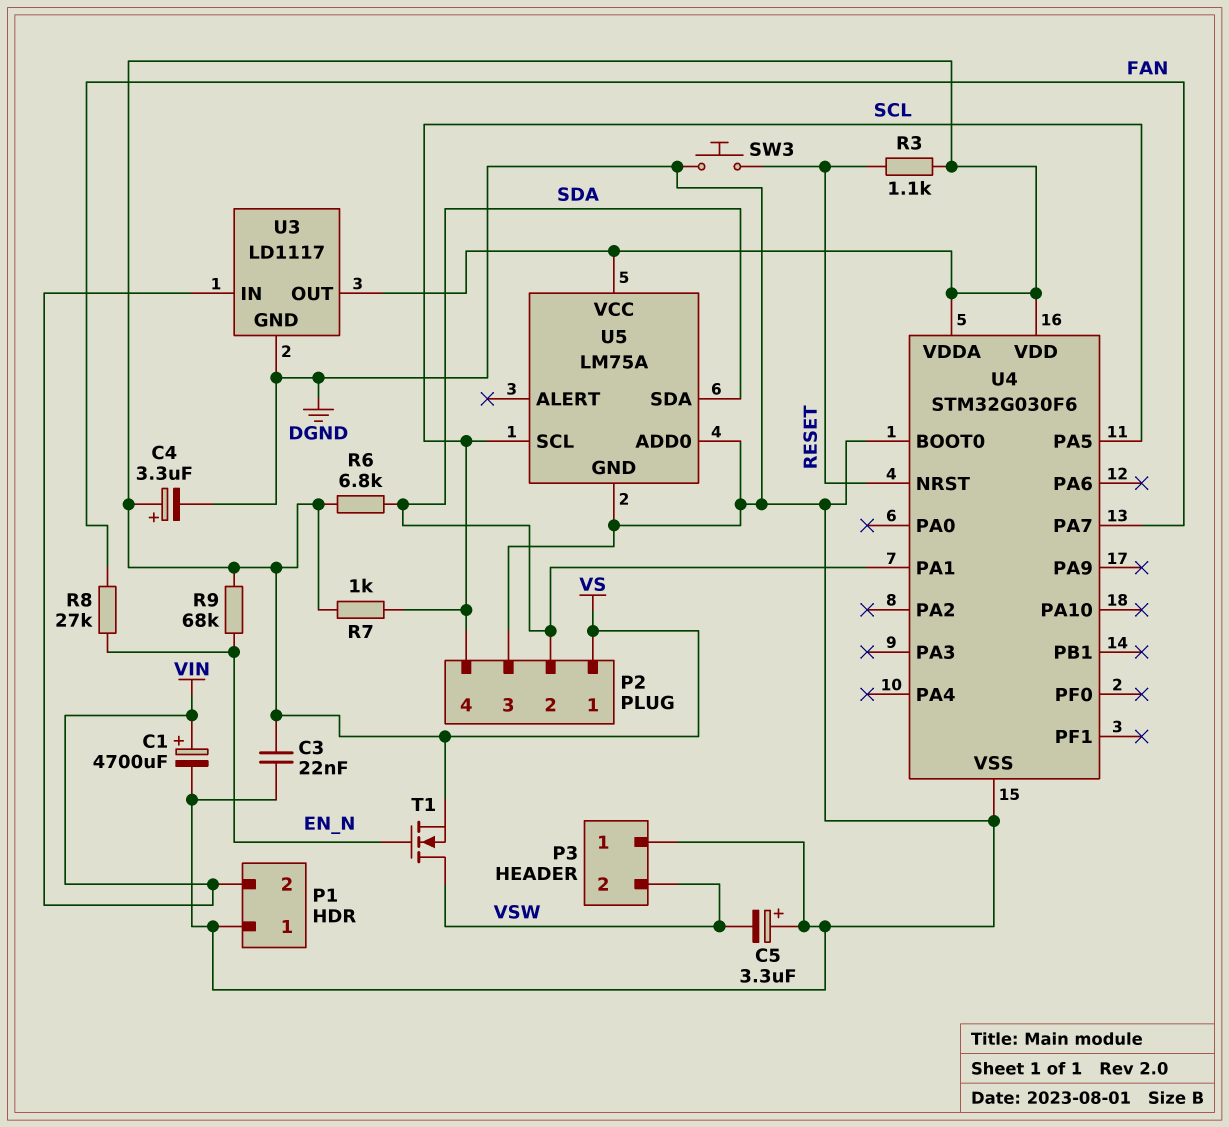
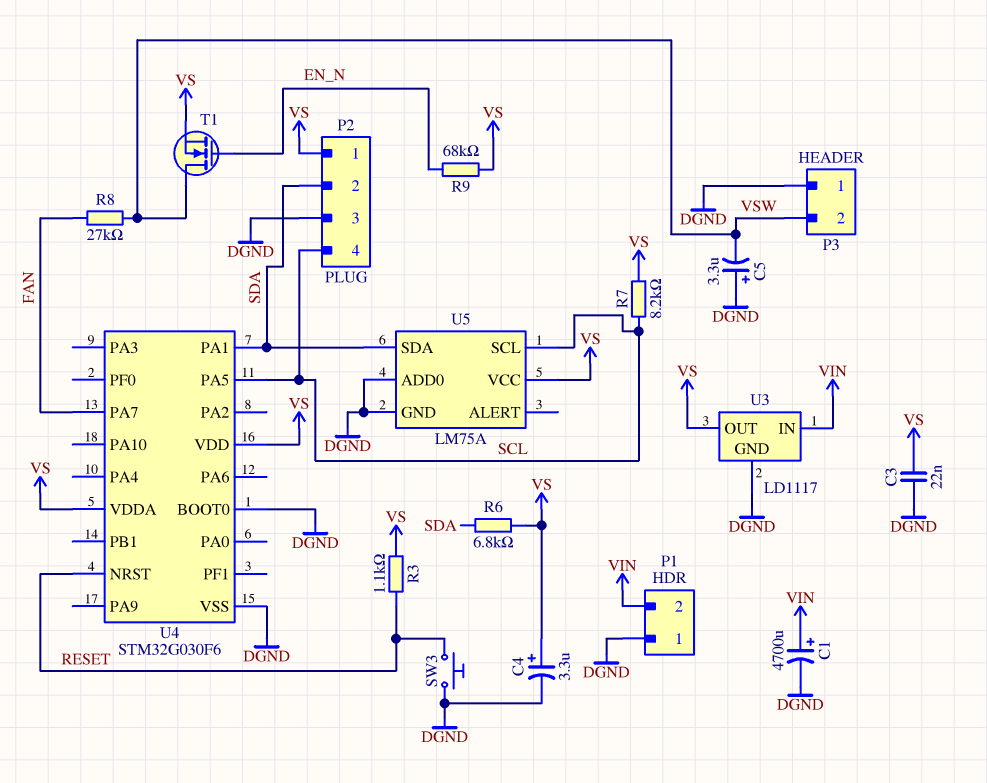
R7: 1k (SCL, VS) -> 8.2k (SCL, VS)
R8: 27k (EN_N, FAN) -> 27k (FAN, VSW)

